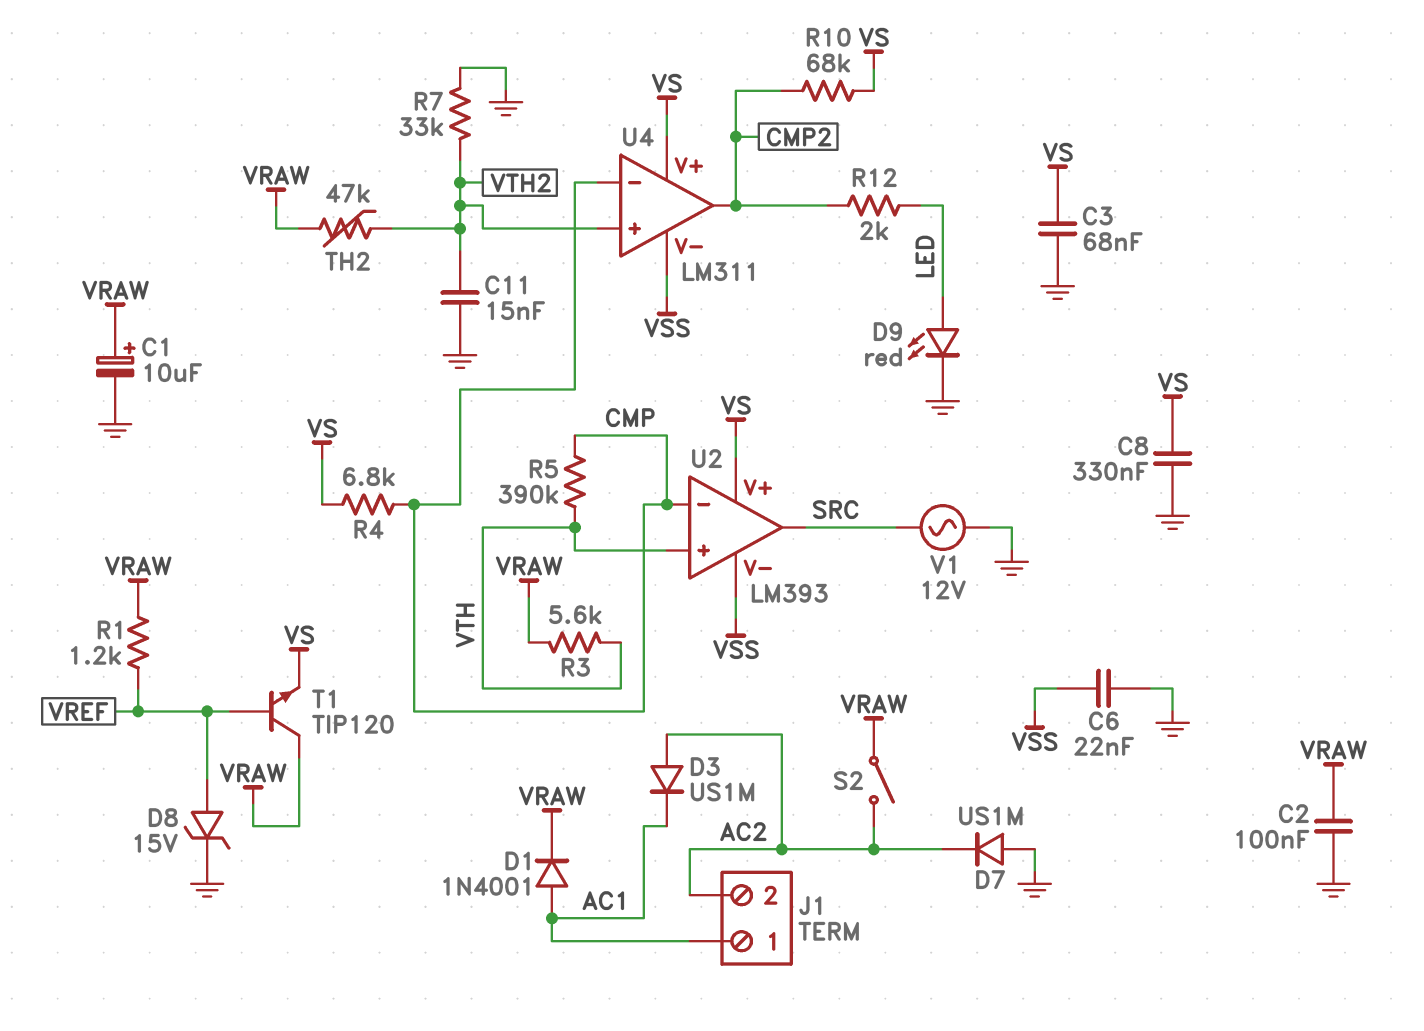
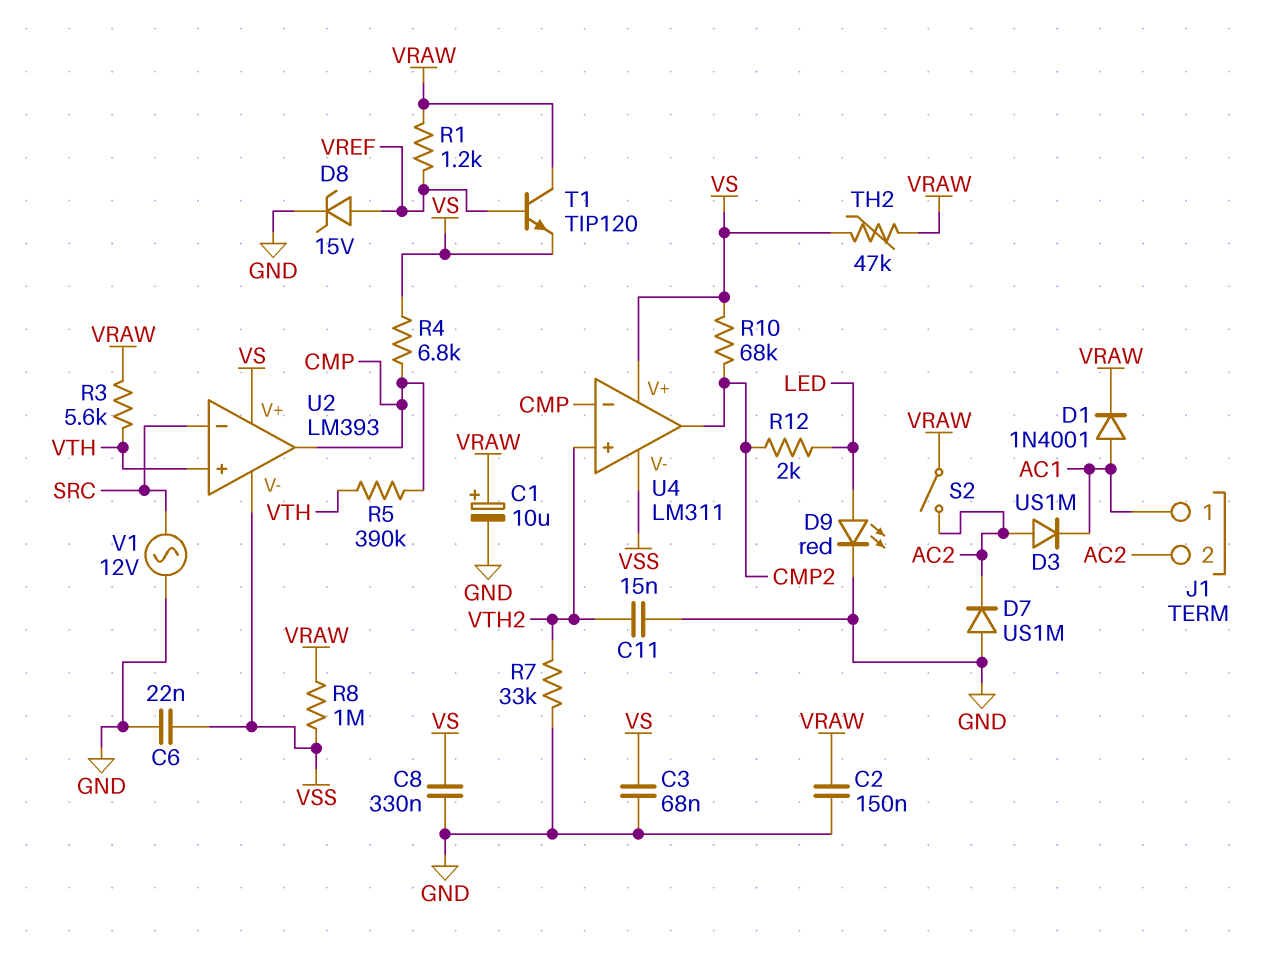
C2: 100nF (GND, VRAW) -> 150nF (GND, VRAW)
R8: none -> 1M (VRAW, VSS)
TH2: 47k (VRAW, VTH2) -> 47k (VRAW, VS)
U2 pin in-: CMP -> SRC
U2 pin out: SRC -> CMP

